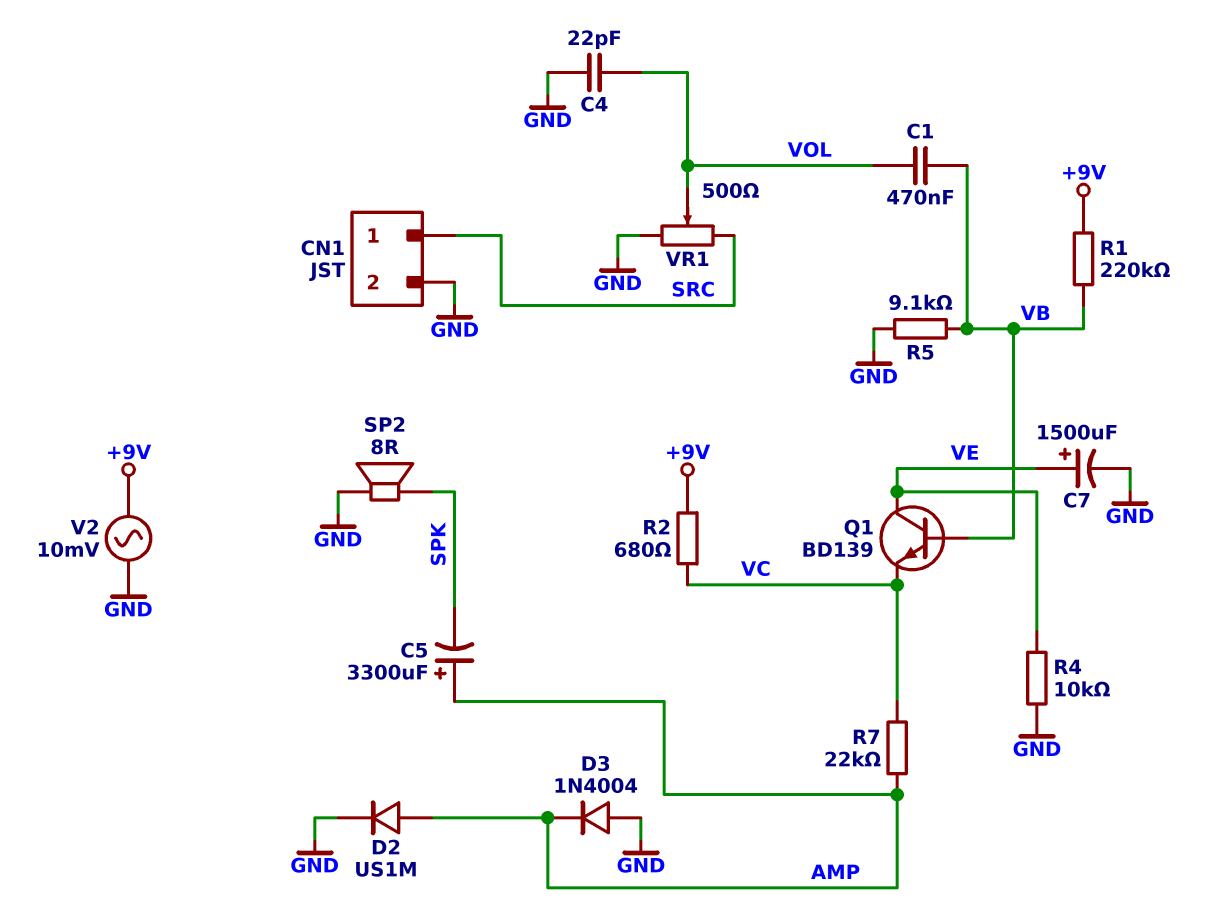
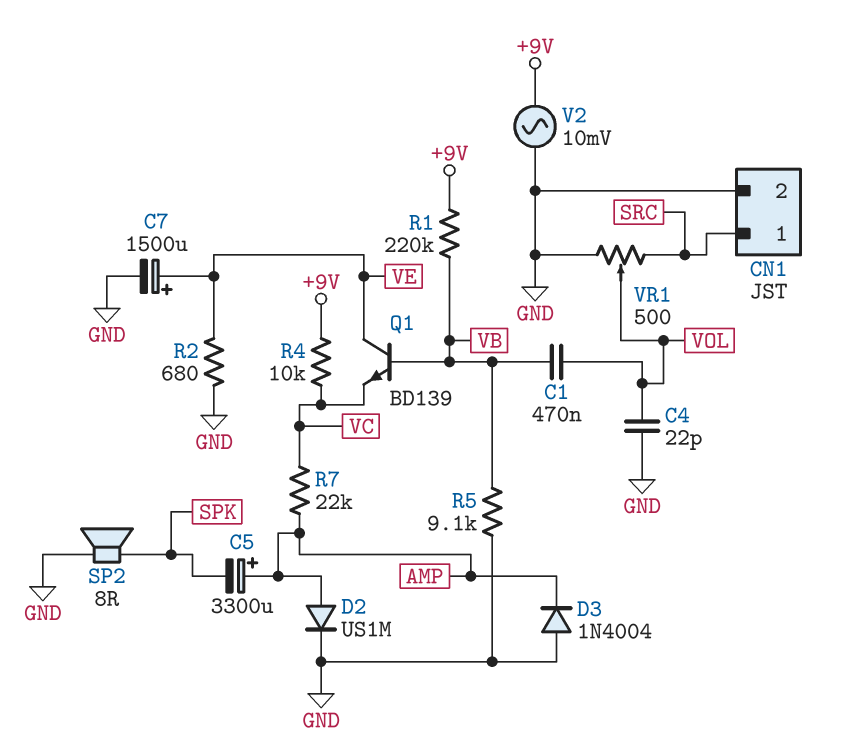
R2: 680 (+9V, VC) -> 680 (GND, VE)
R4: 10k (GND, VE) -> 10k (+9V, VC)

